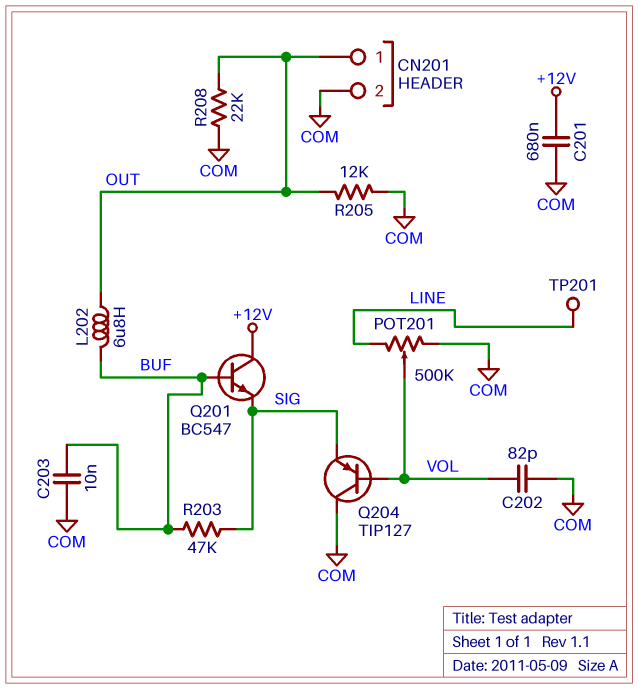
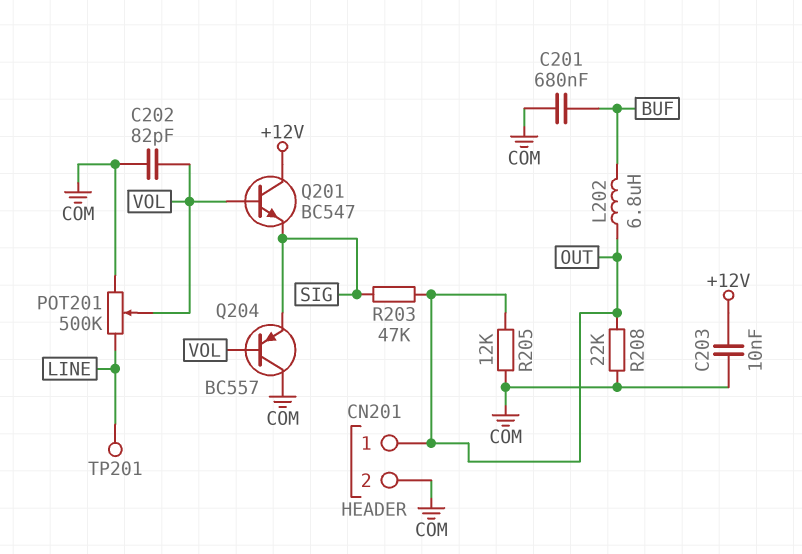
C201: 680nF (+12V, COM) -> 680nF (BUF, COM)
C203: 10nF (BUF, COM) -> 10nF (+12V, COM)
Q201: NPN BC547 (B BUF, C +12V, E SIG) -> NPN BC547 (B VOL, C +12V, E SIG)
Q204: PNP TIP127 (B VOL, C COM, E SIG) -> PNP BC557 (B VOL, C COM, E SIG)
R203: 47k (BUF, SIG) -> 47k (OUT, SIG)

